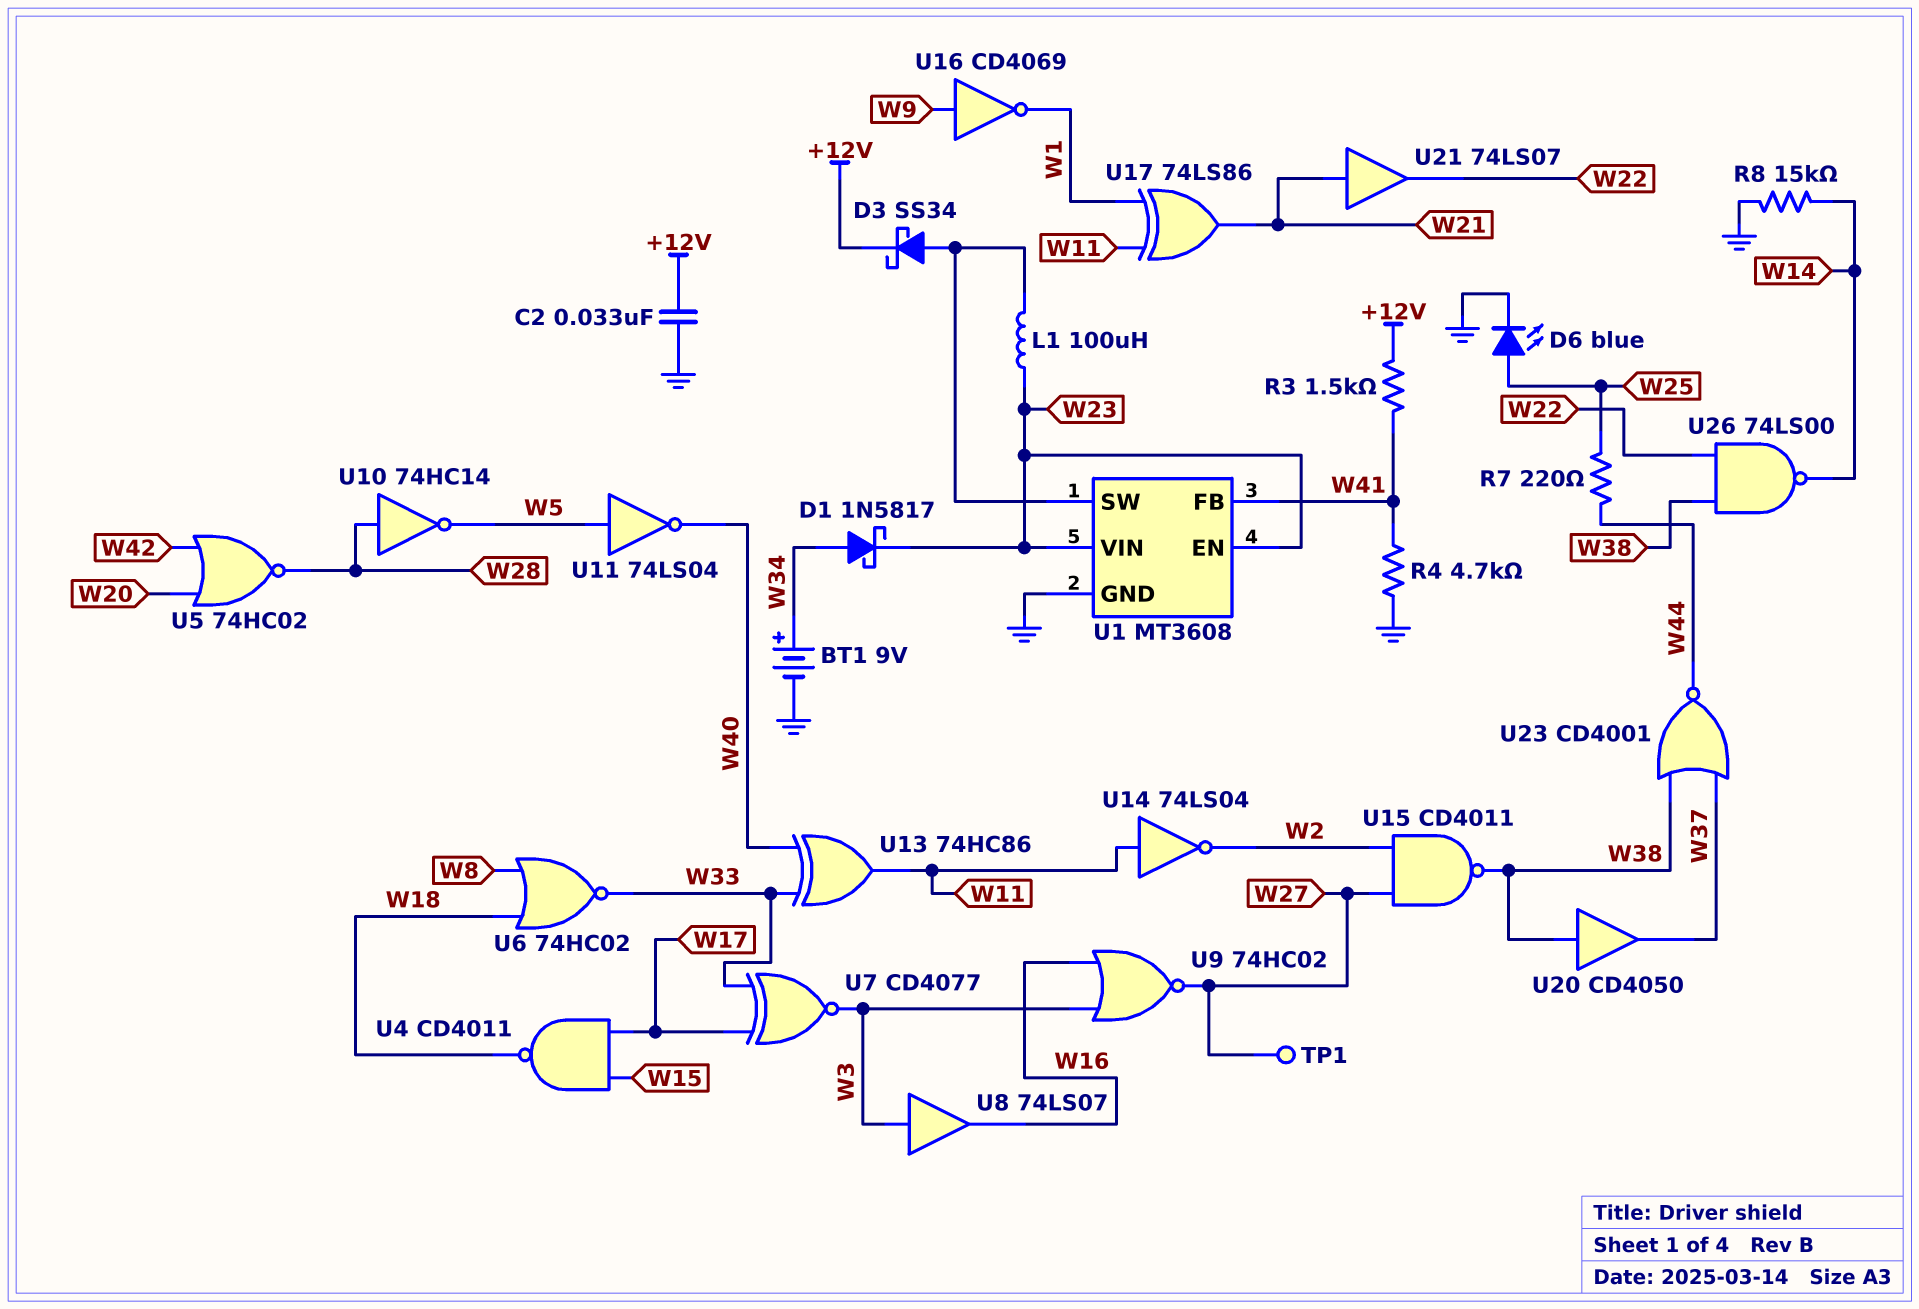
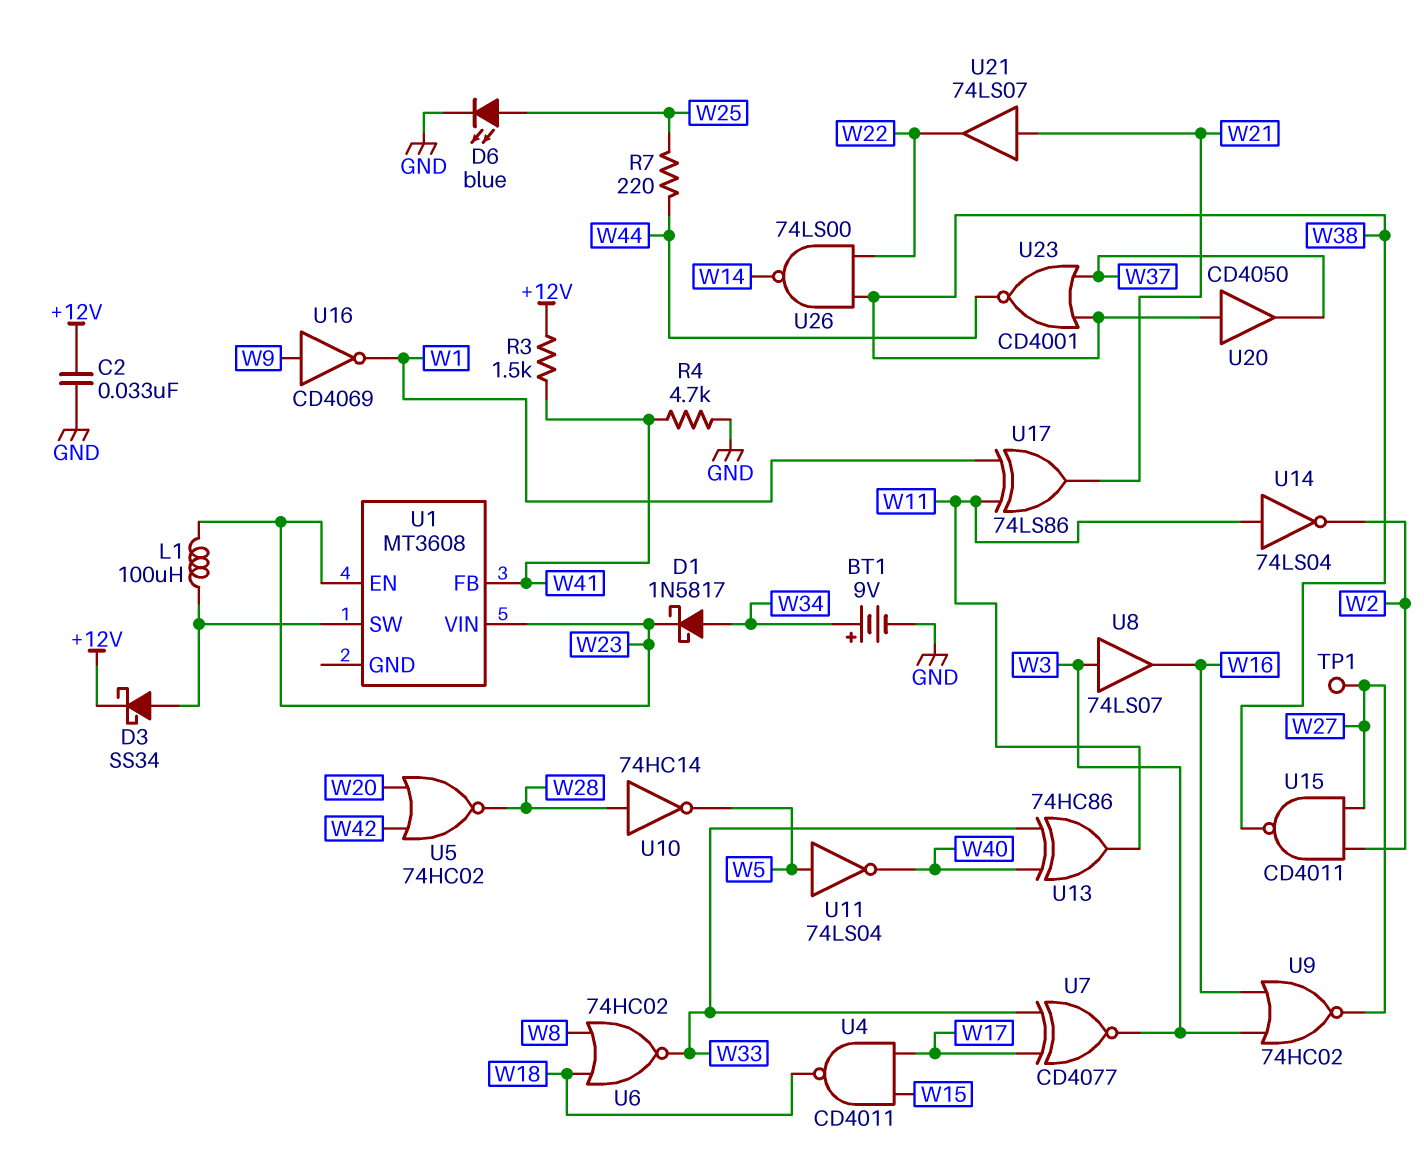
R8: 15k (GND, W14) -> none
U1 pin GND: GND -> none

